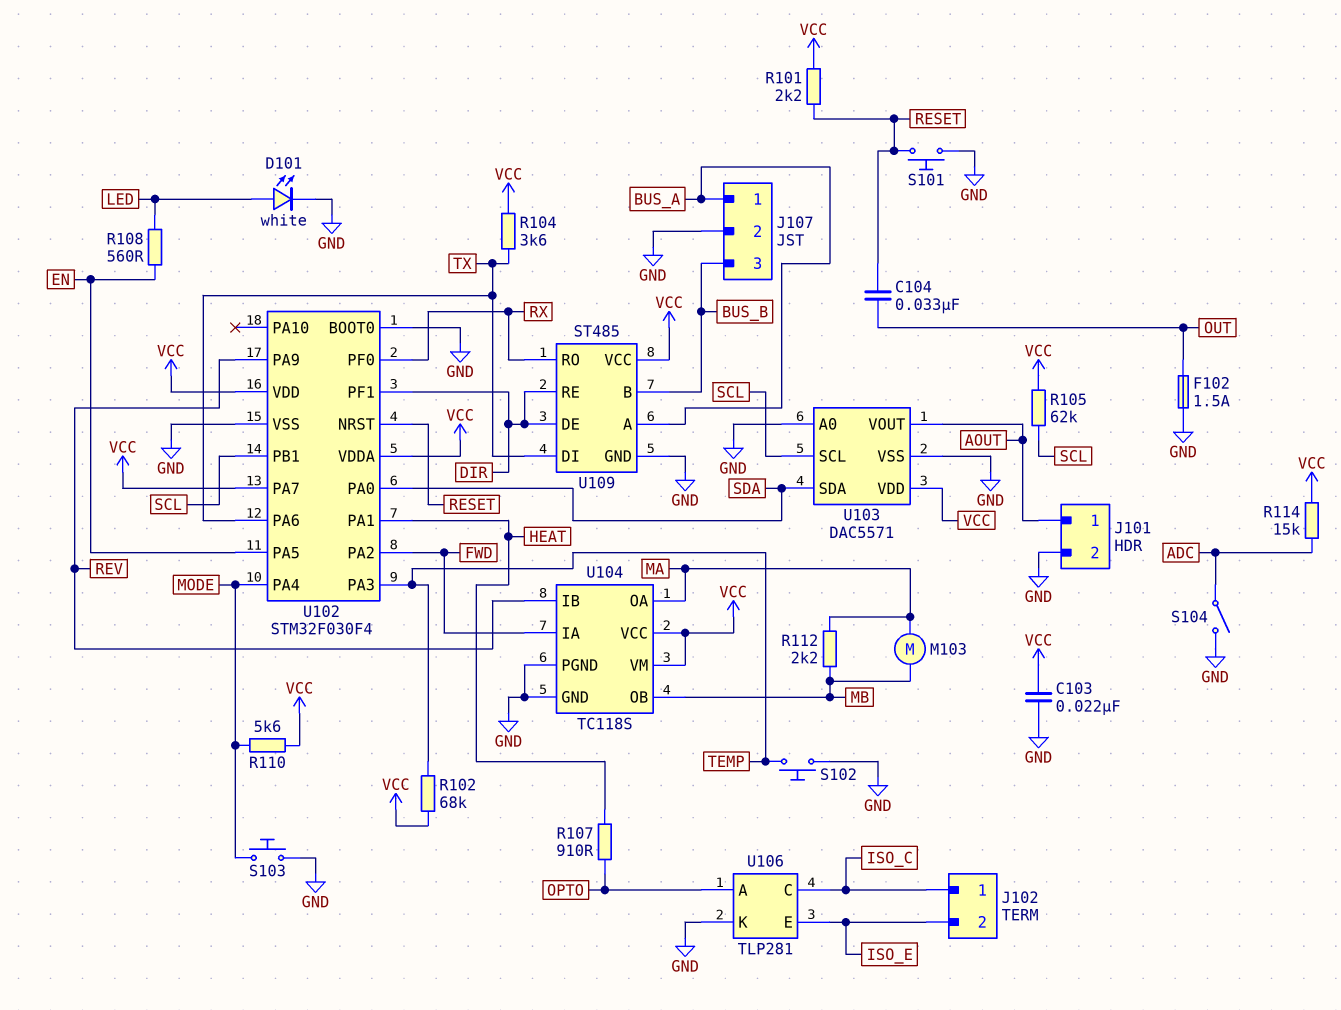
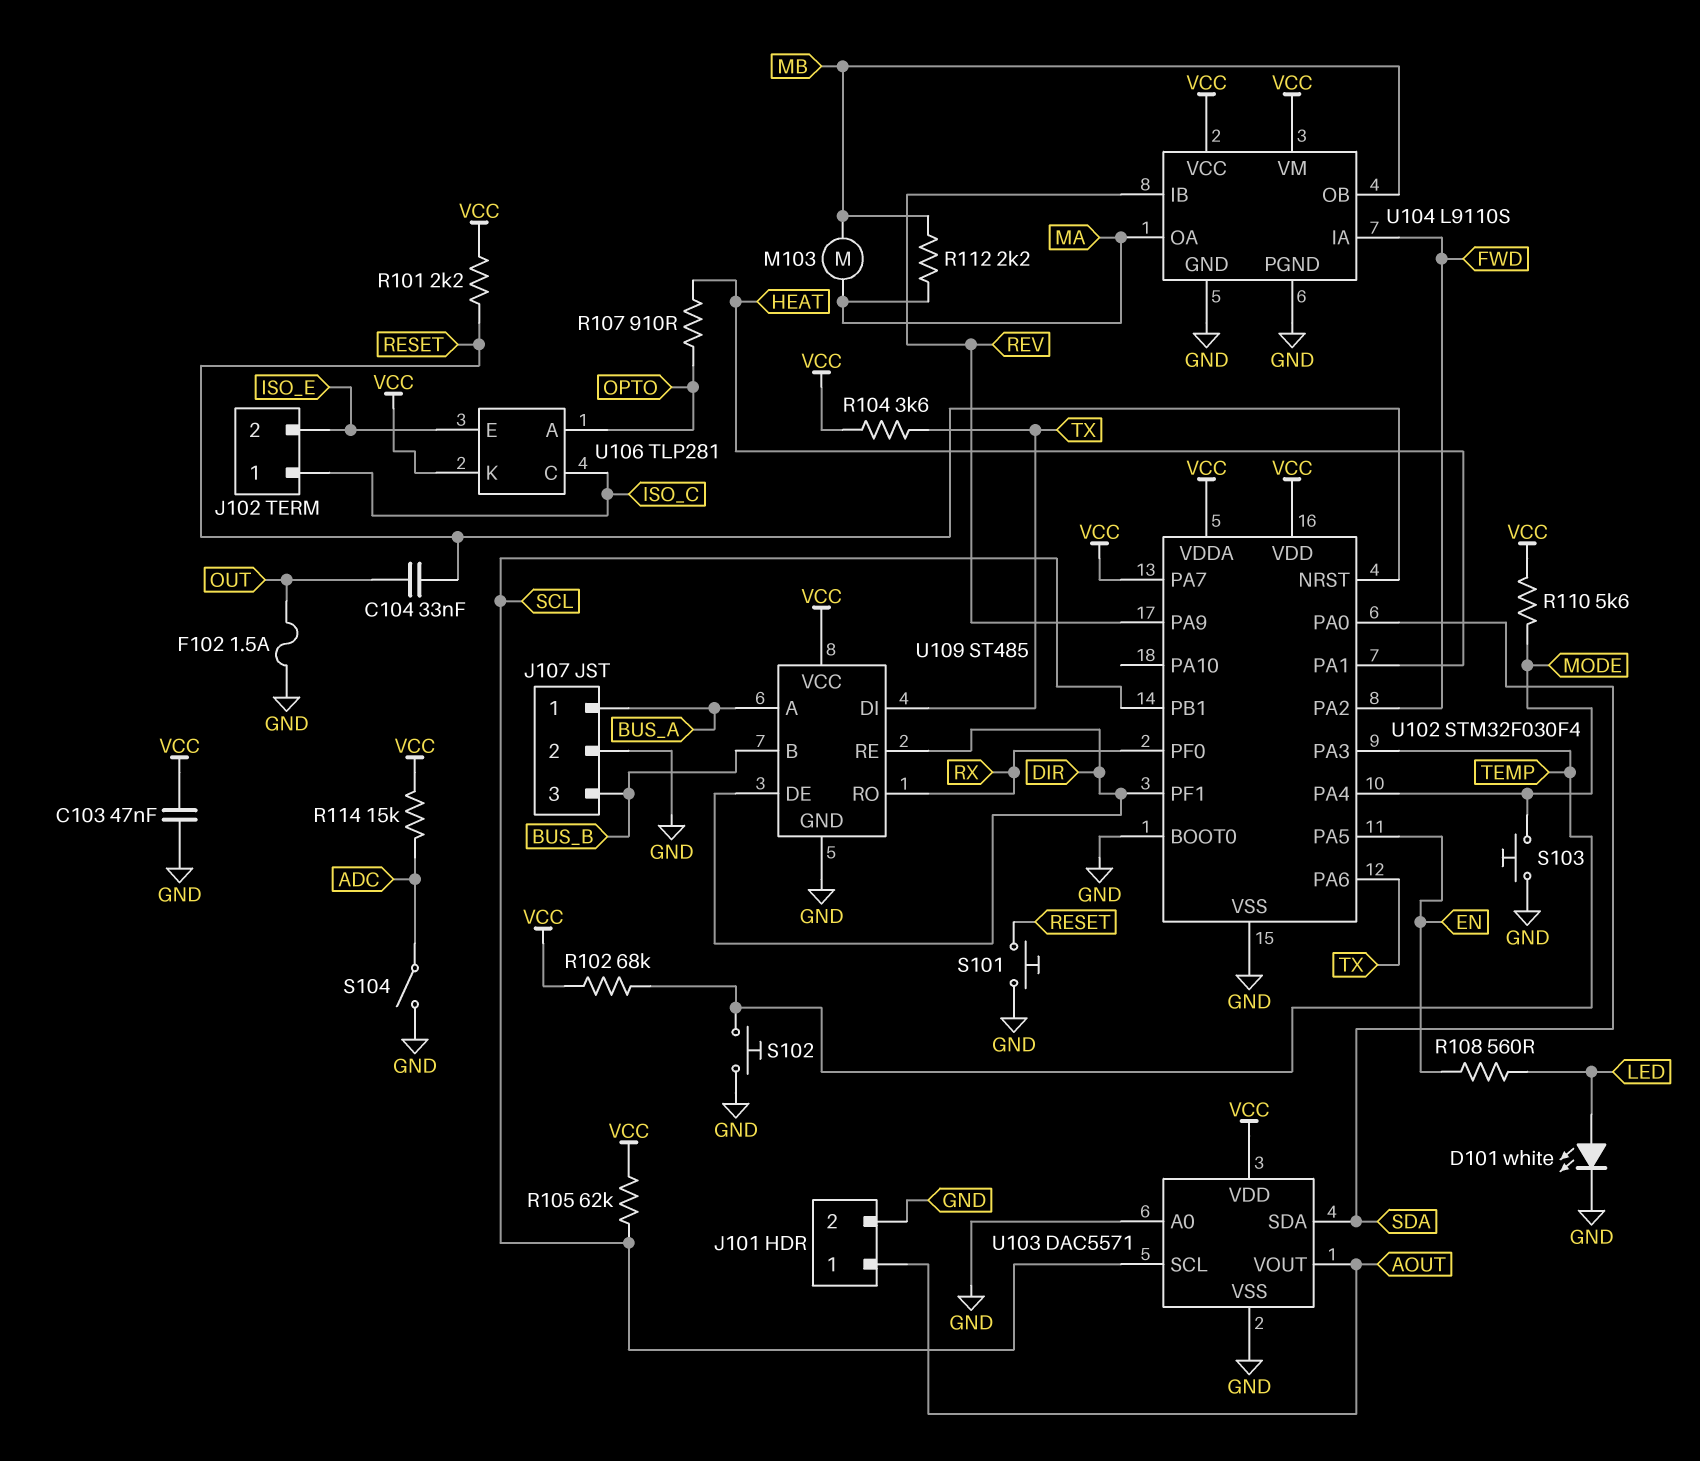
C103: 22nF (GND, VCC) -> 47nF (GND, VCC)
U104: TC118S -> L9110S
U106 pin K: GND -> VCC

